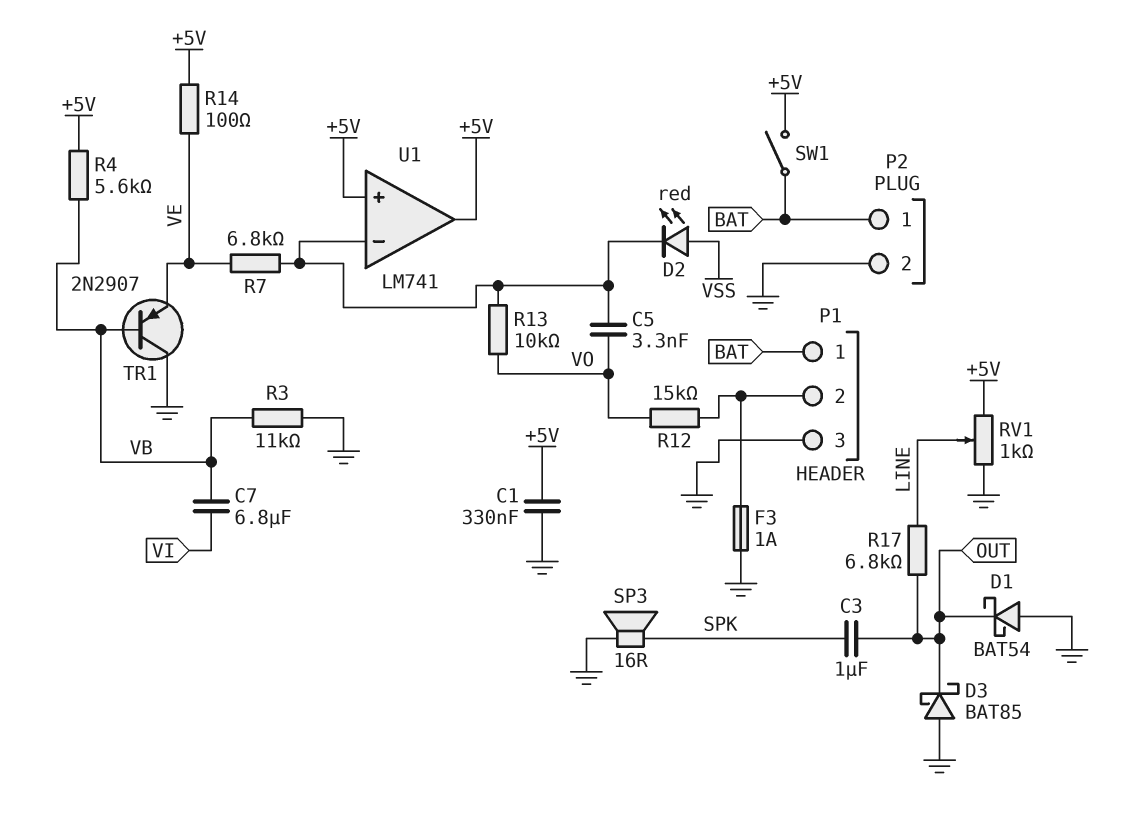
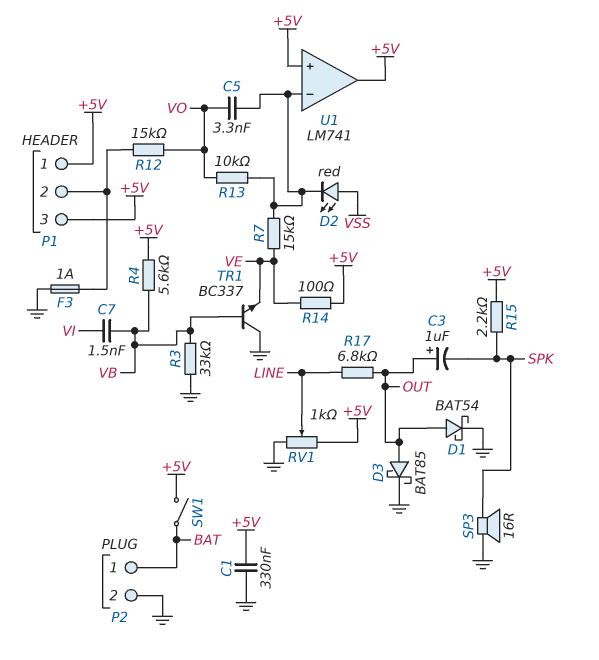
C3: 1uF (OUT, SPK) -> 1uF (plus OUT, minus SPK)
C7: 6.8uF (VB, VI) -> 1.5nF (VB, VI)
D1: schottky BAT54 (A GND, K OUT) -> schottky BAT54 (A OUT, K GND)
D3: schottky BAT85 (A GND, K OUT) -> schottky BAT85 (A OUT, K GND)
P1 pin 1: BAT -> +5V
P1 pin 3: GND -> +5V
R3: 11k (GND, VB) -> 33k (GND, VB)
R7: 6.8k (U1/in-, VE) -> 15k (U1/in-, VE)
R15: none -> 2.2k (+5V, SPK)
TR1: PNP 2N2907 (B VB, C GND, E VE) -> NPN BC337 (B VB, C GND, E VE)

